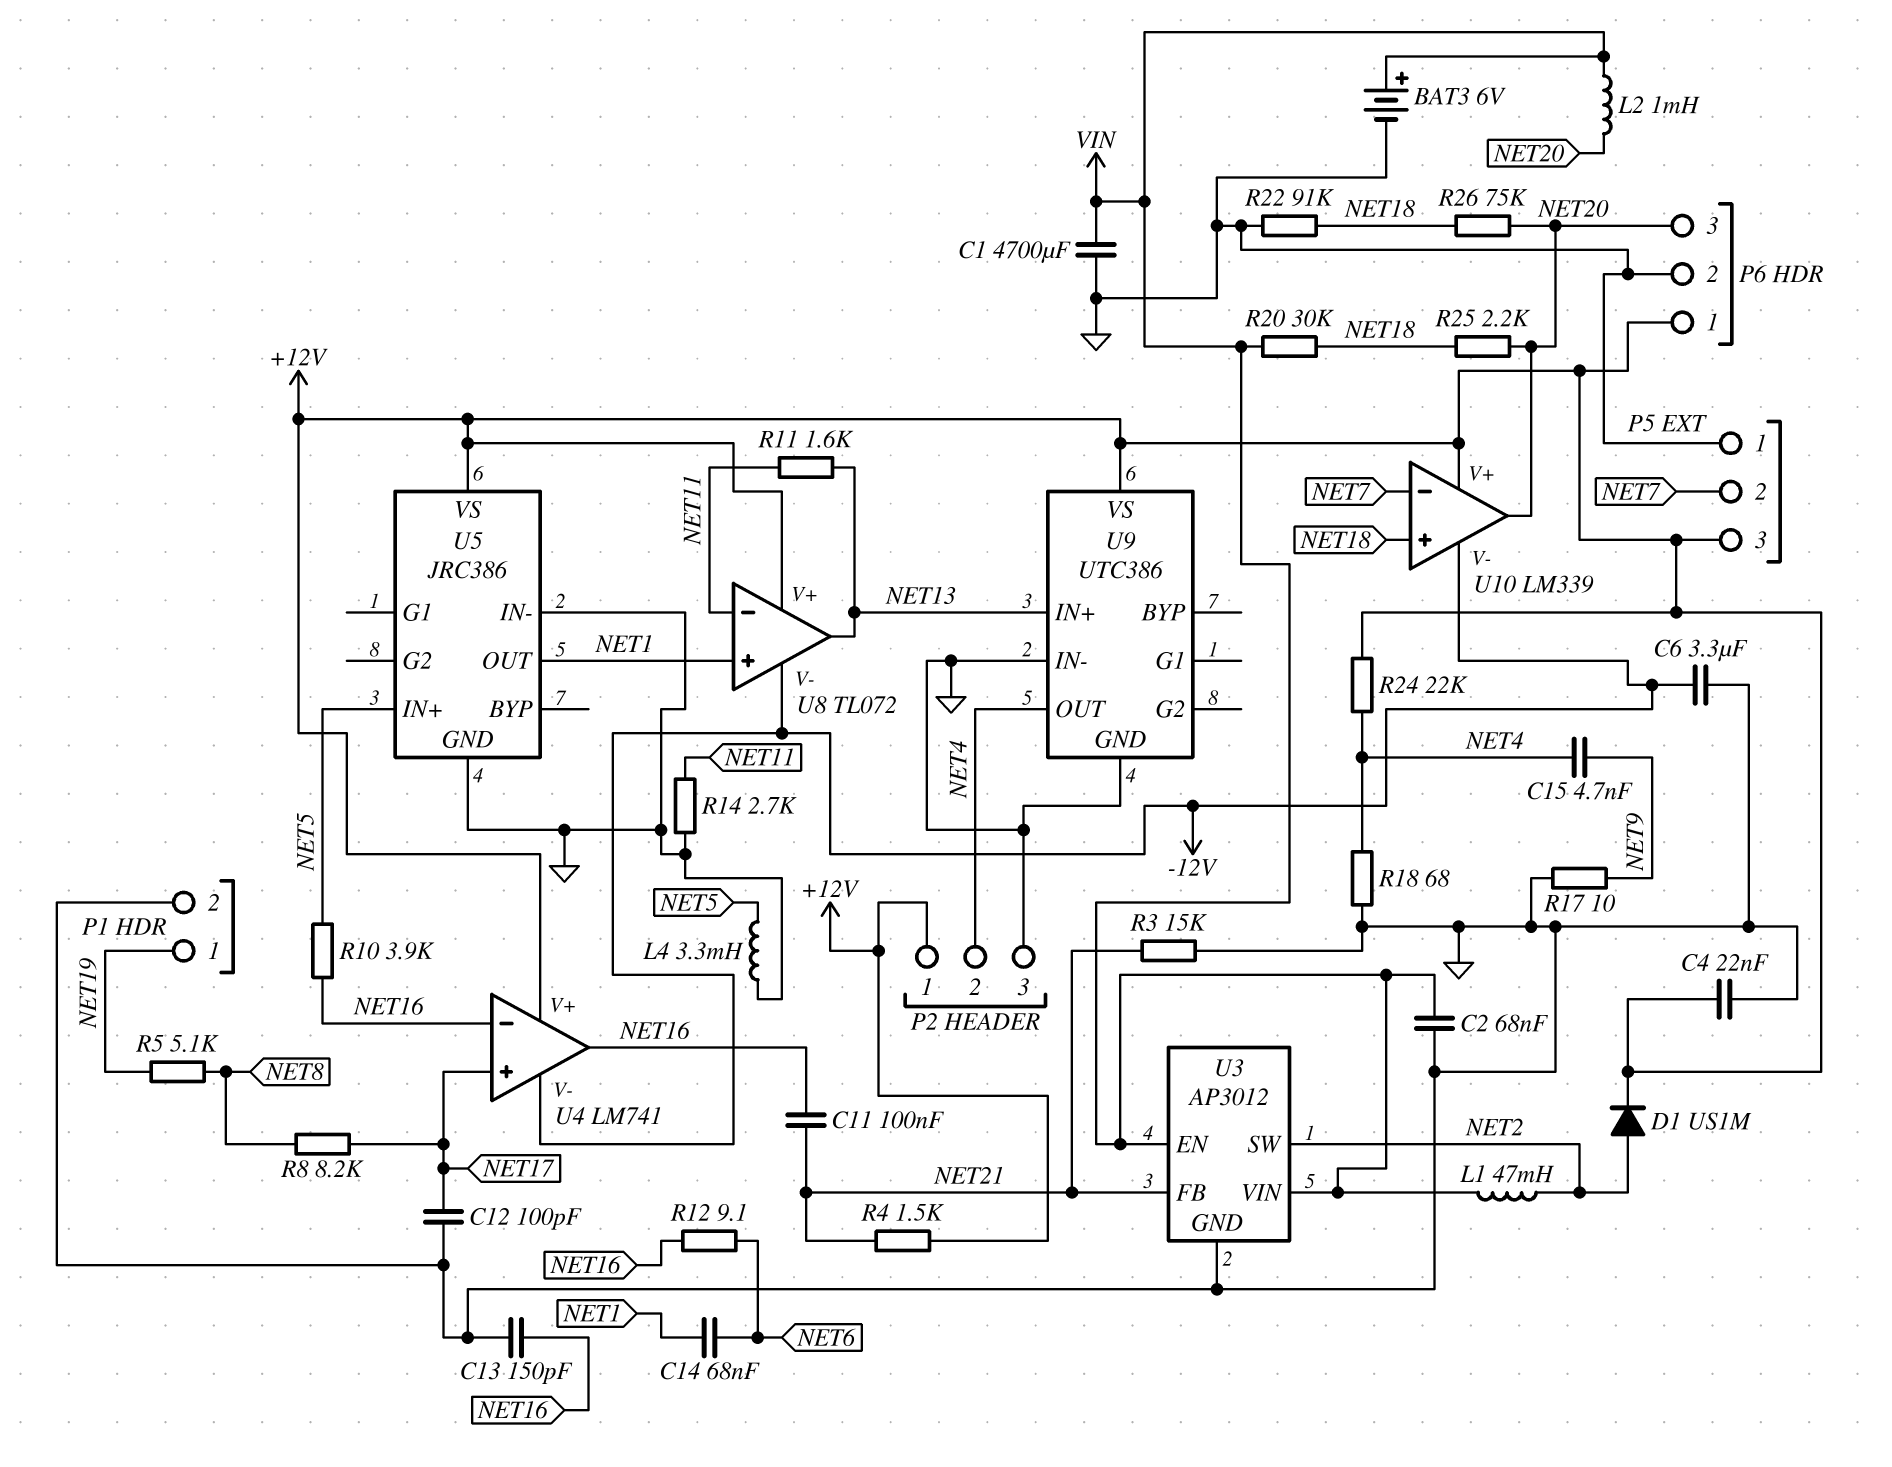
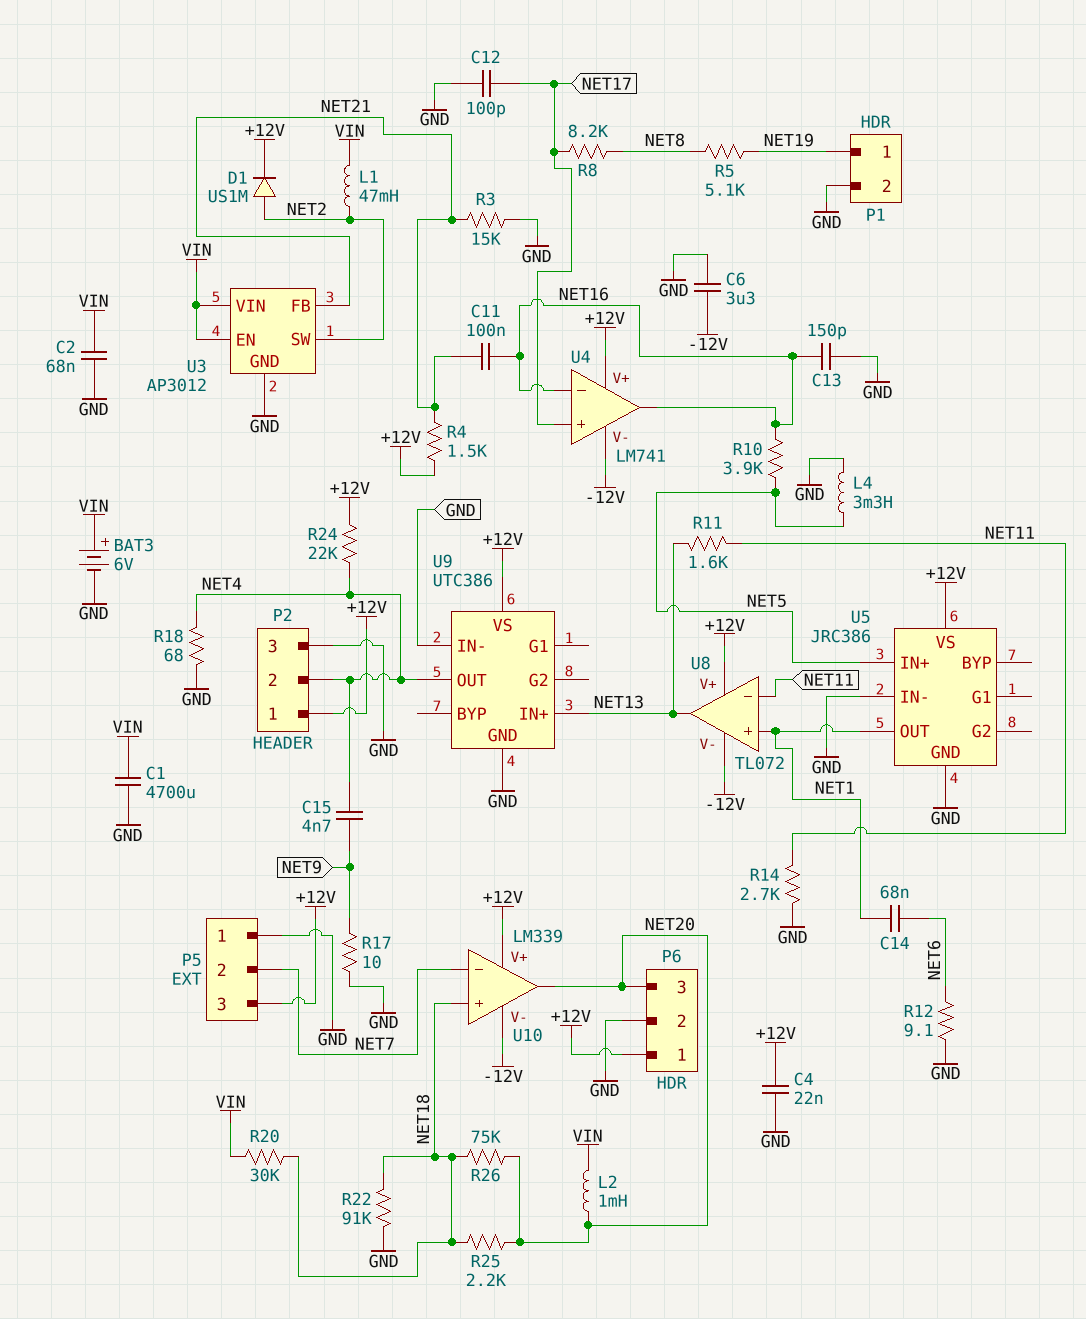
R12: 9.1 (NET6, NET16) -> 9.1 (GND, NET6)

